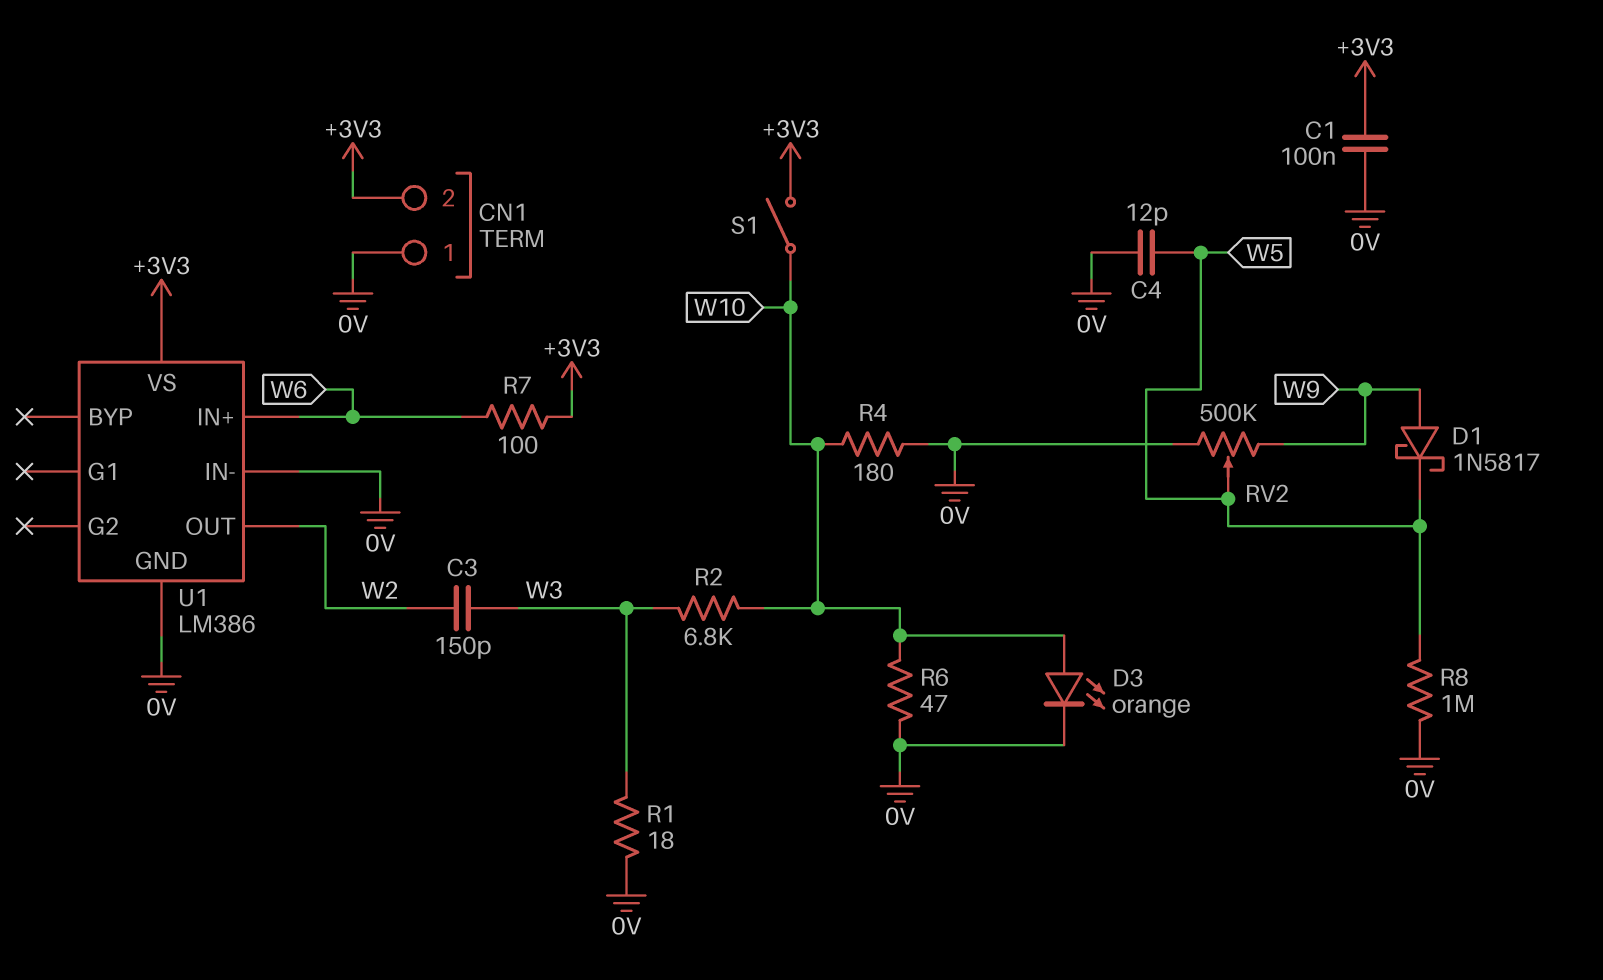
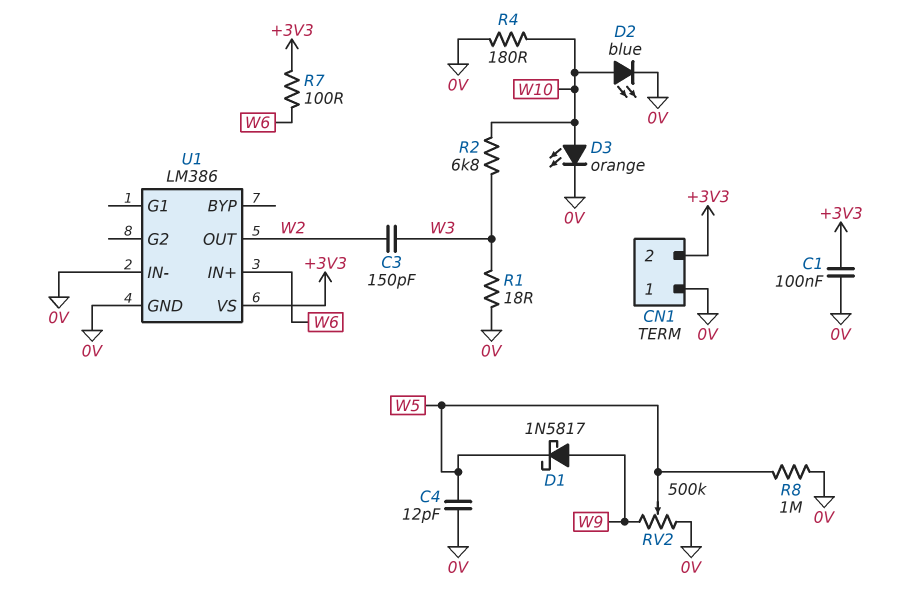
D2: none -> LED blue (A W10, K 0V)
R6: 47 (0V, W10) -> none
S1: switch (+3V3, W10) -> none

